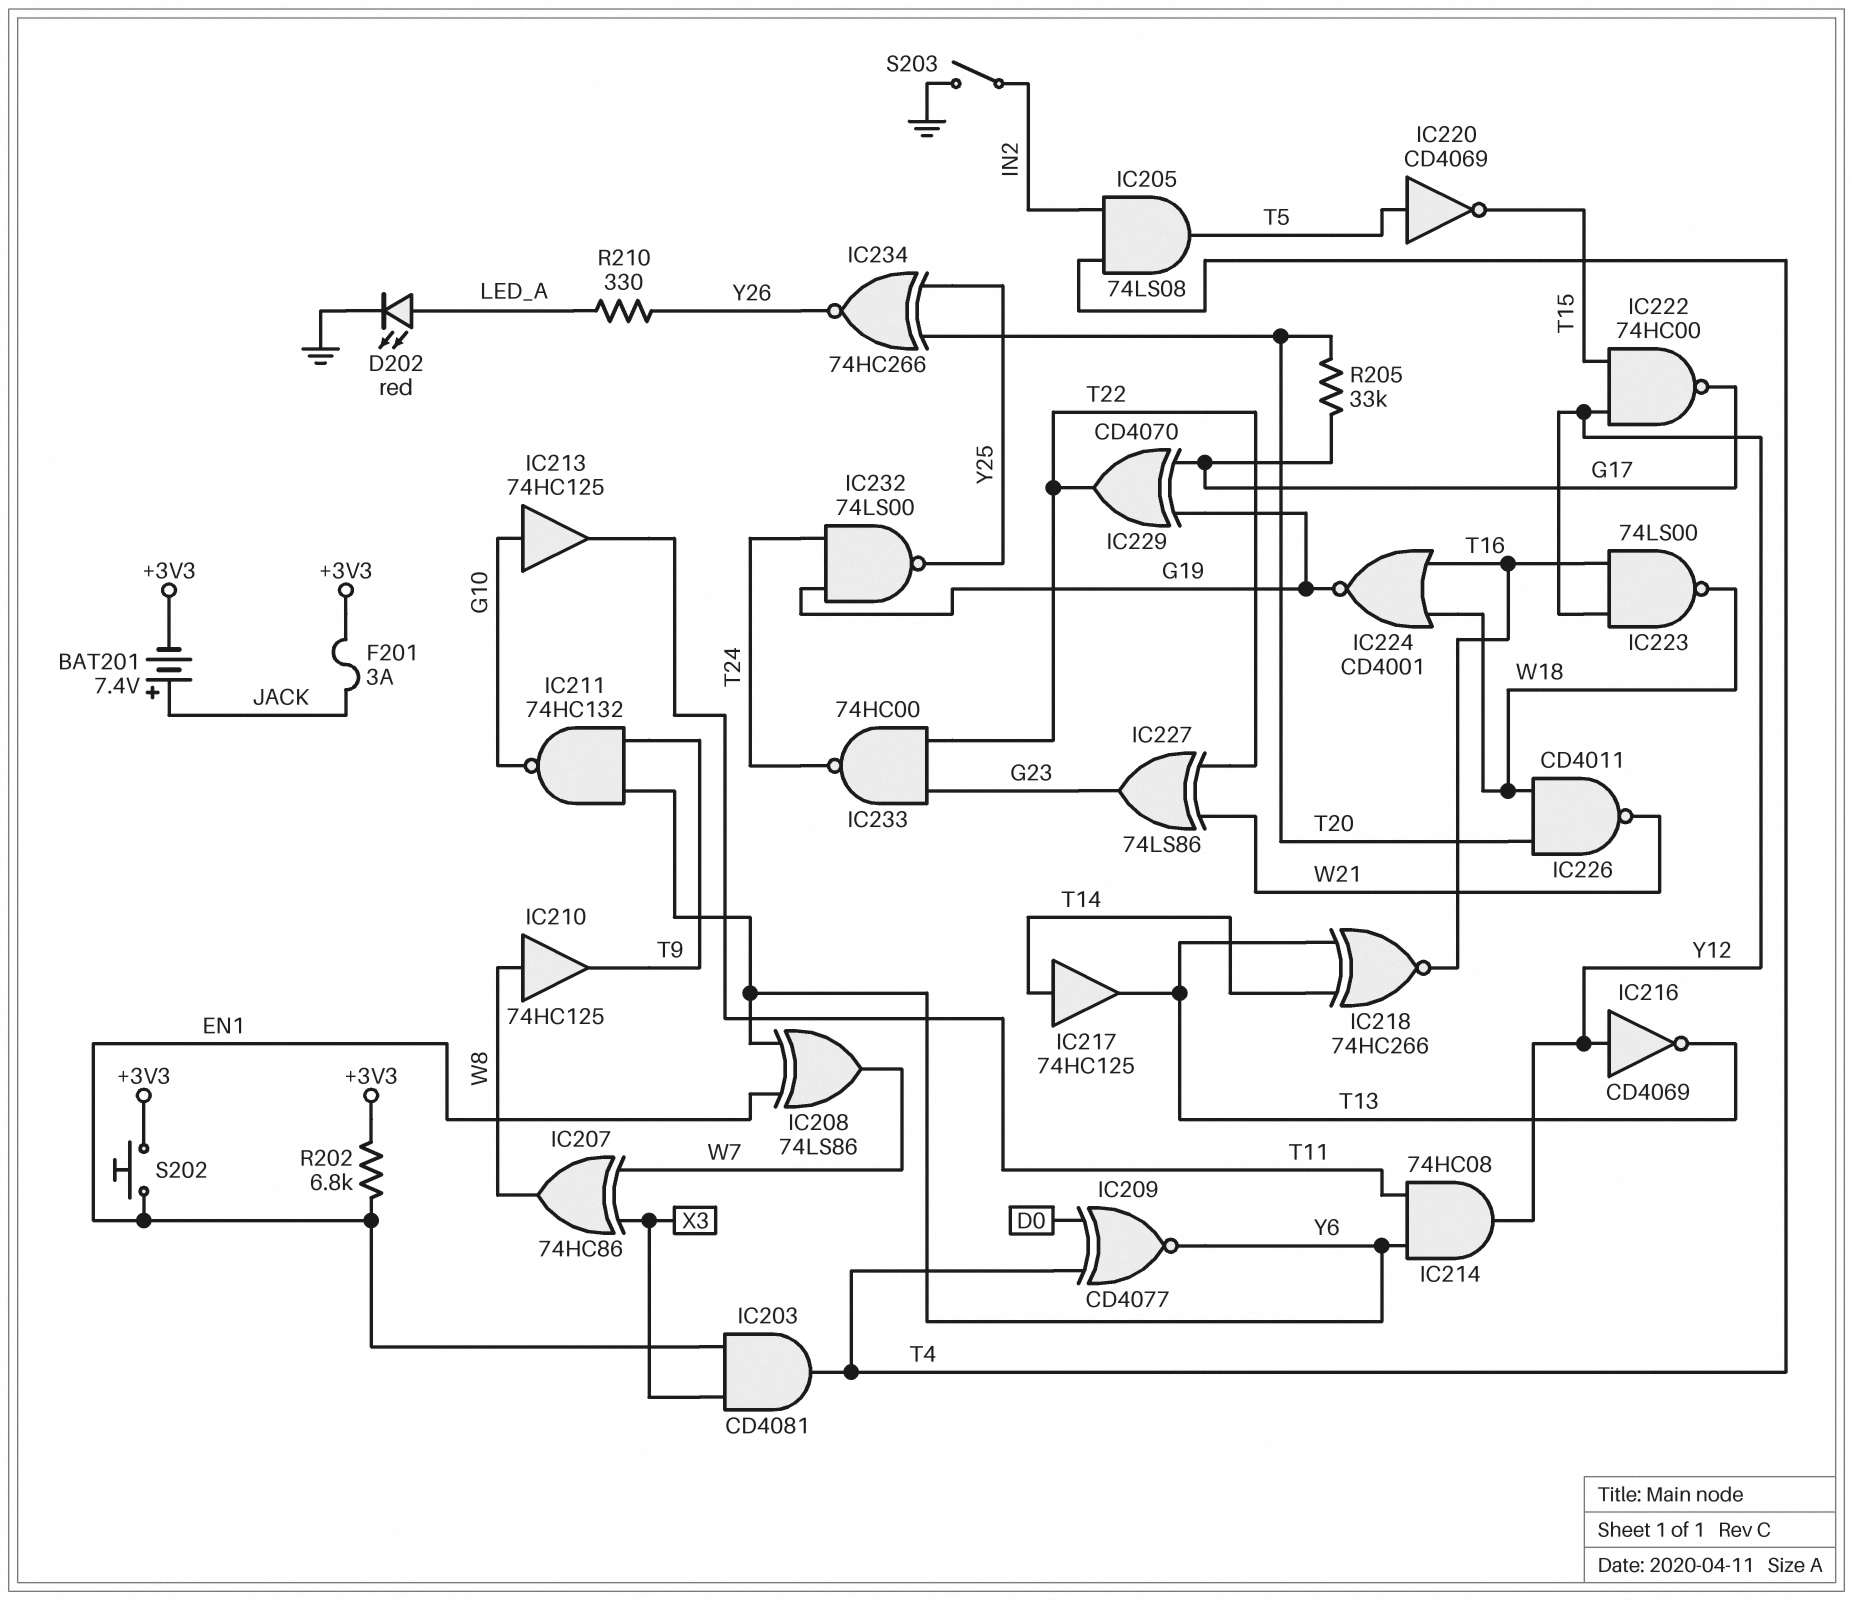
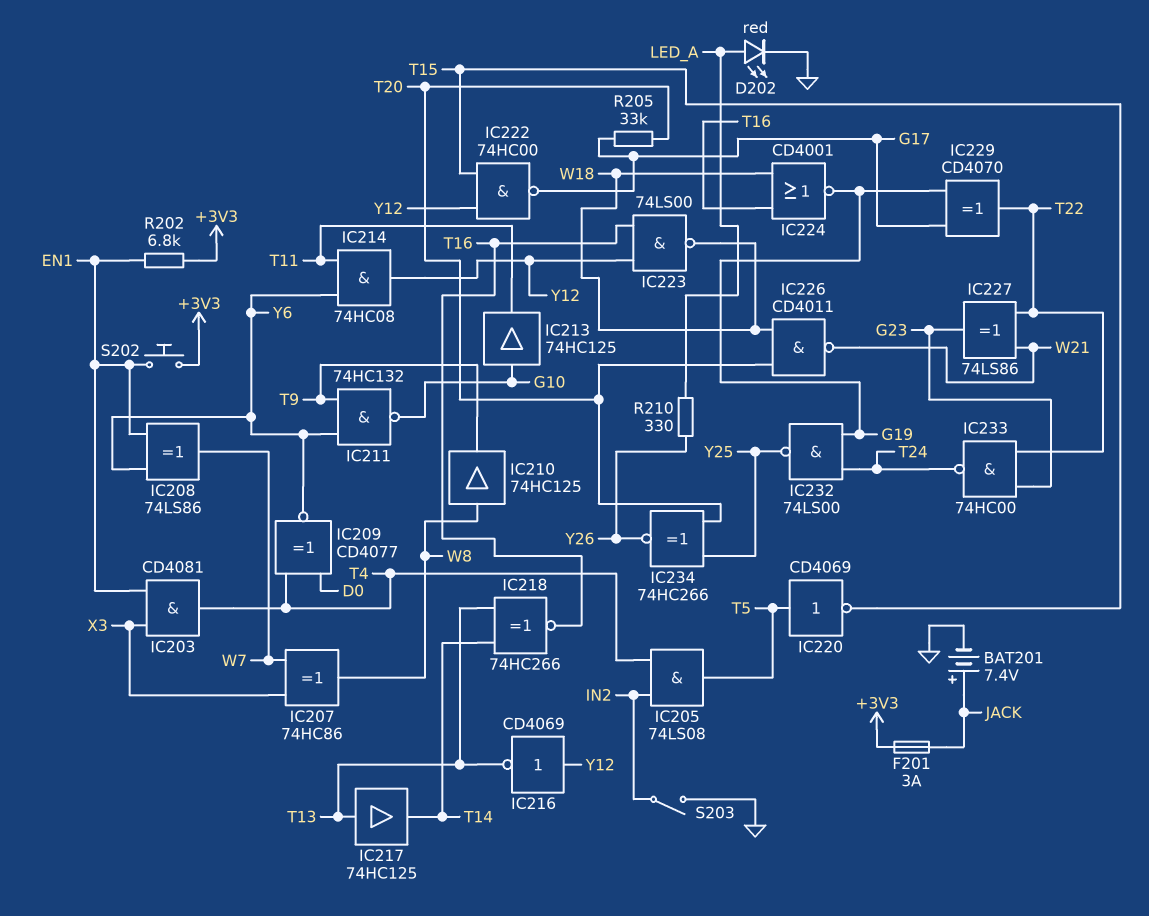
BAT201: 7.4V (plus JACK, minus +3V3) -> 7.4V (plus JACK, minus GND)
IC217: buffer 74HC125 (in T14, out T13) -> buffer 74HC125 (in T13, out T14)

